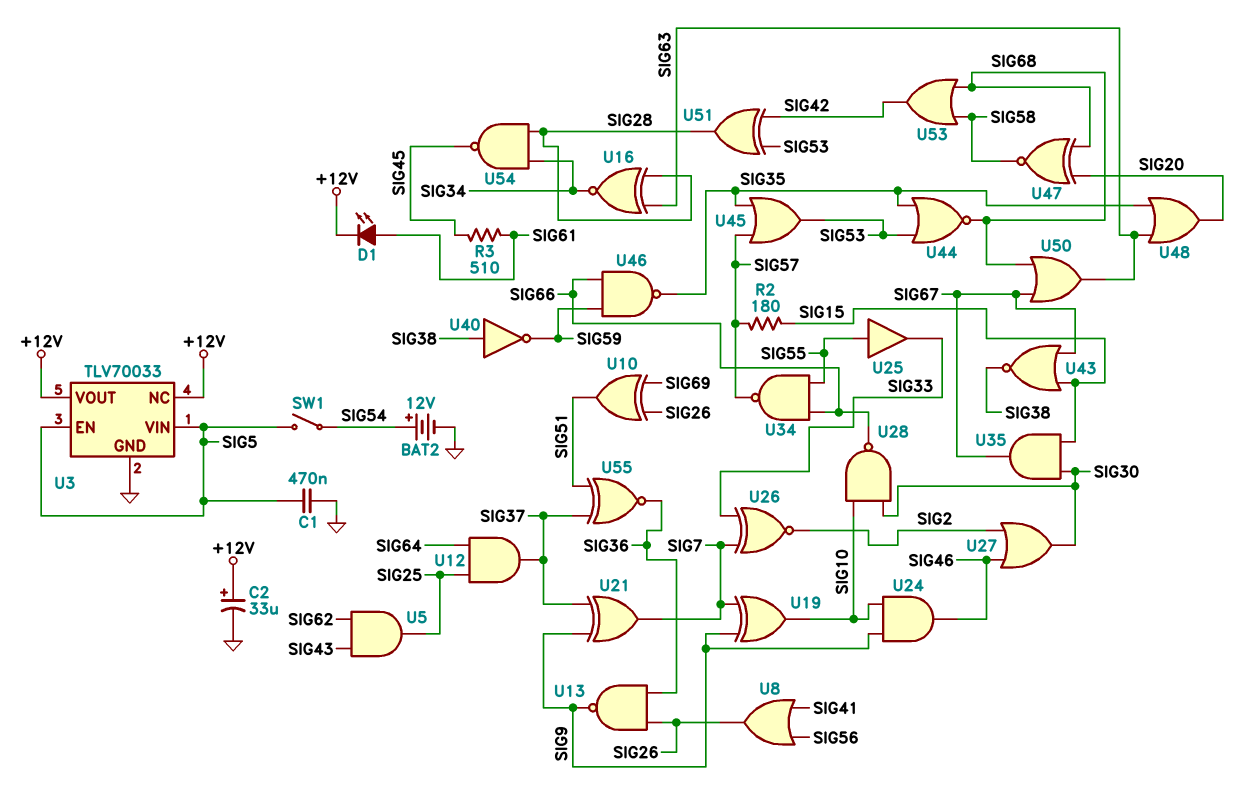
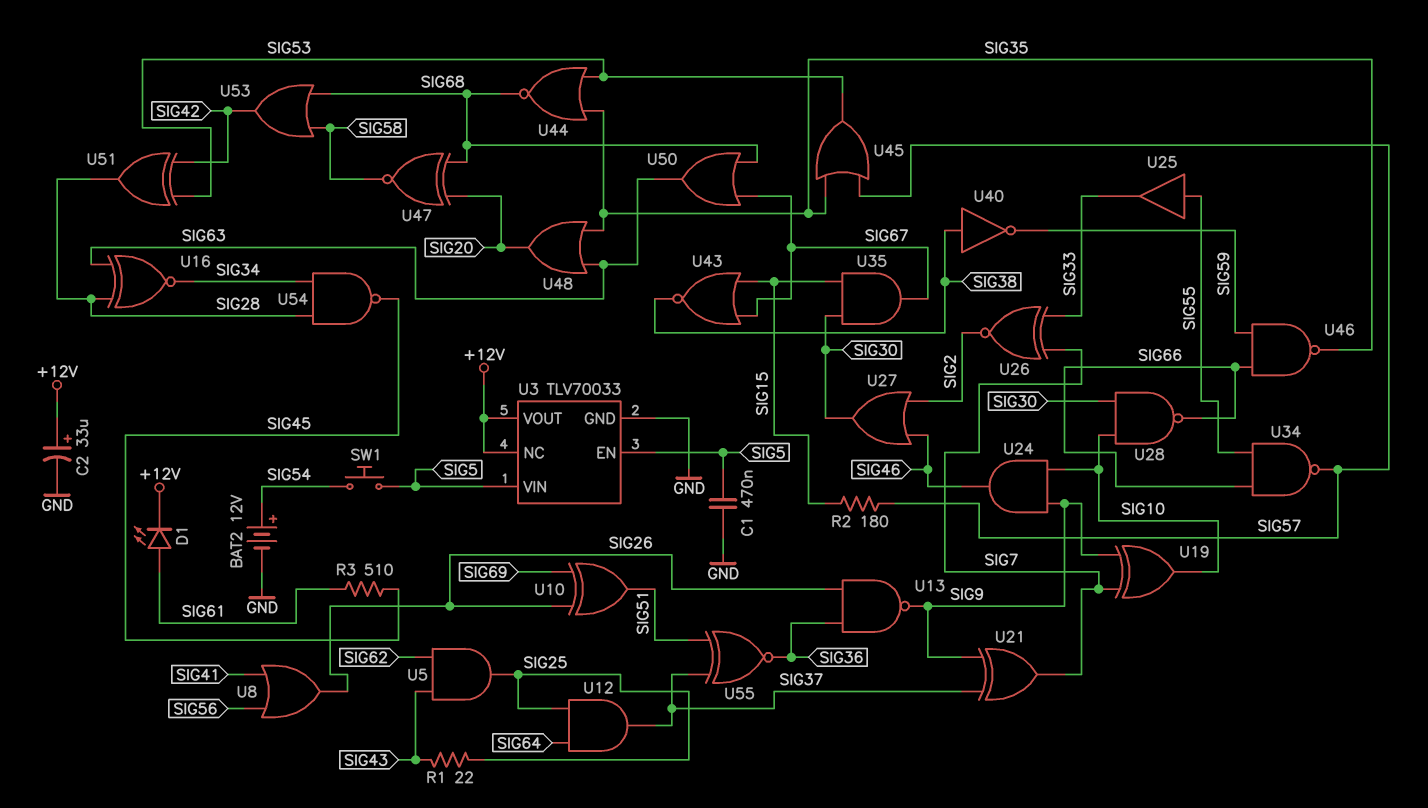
R1: none -> 22 (SIG25, SIG43)
SW1: switch (SIG5, SIG54) -> button (SIG5, SIG54)

